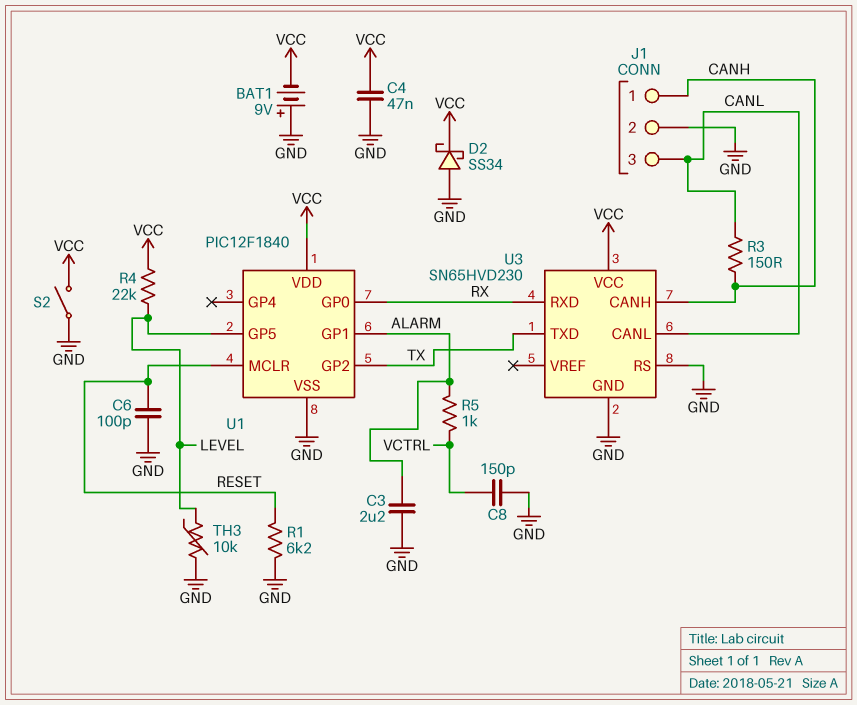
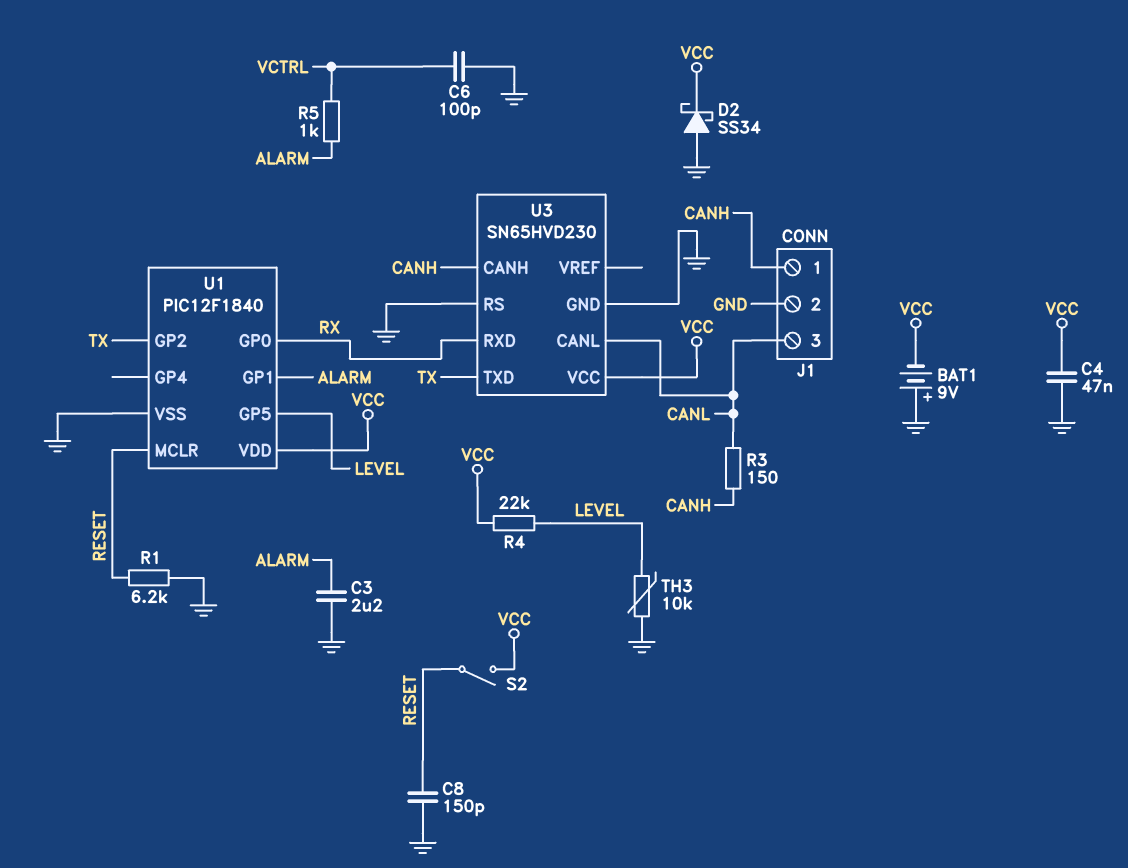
C6: 100pF (GND, RESET) -> 100pF (GND, VCTRL)
C8: 150pF (GND, VCTRL) -> 150pF (GND, RESET)
S2: switch (GND, VCC) -> switch (RESET, VCC)

